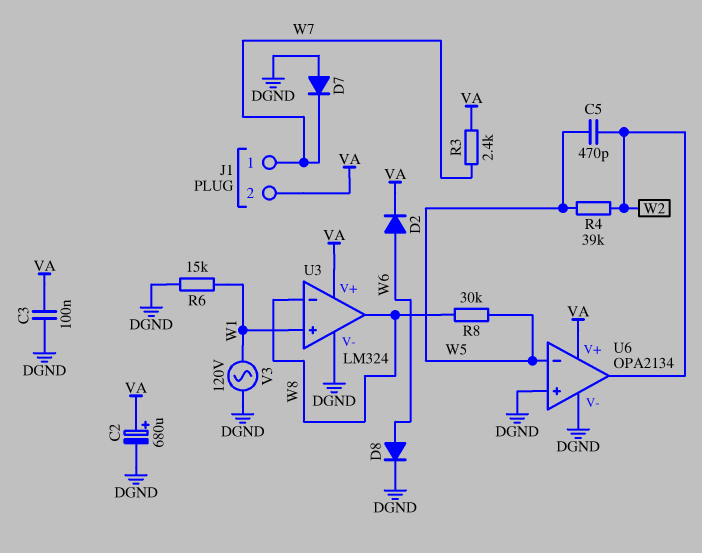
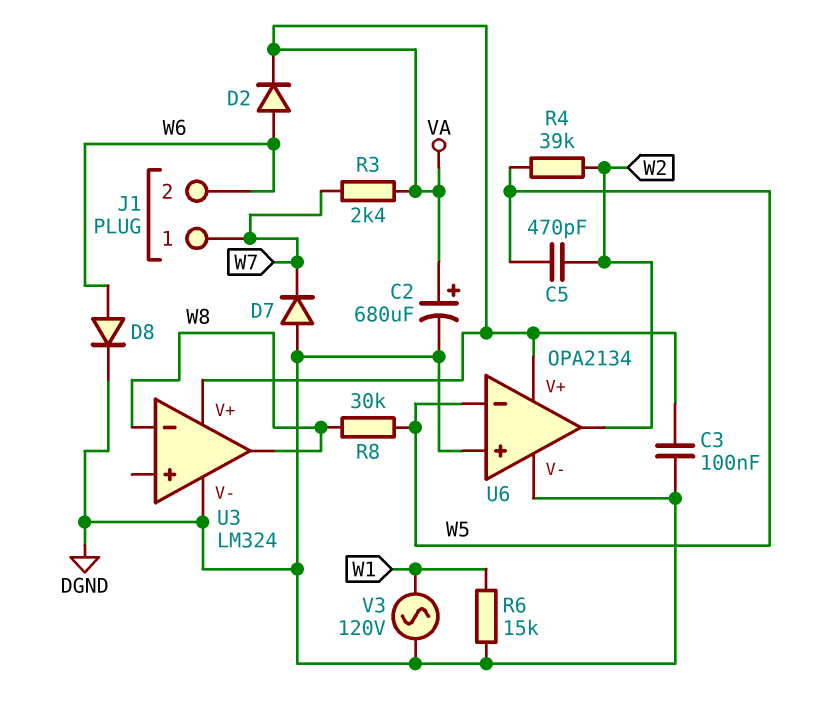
J1 pin 2: VA -> W6
U3 pin in+: W1 -> none

